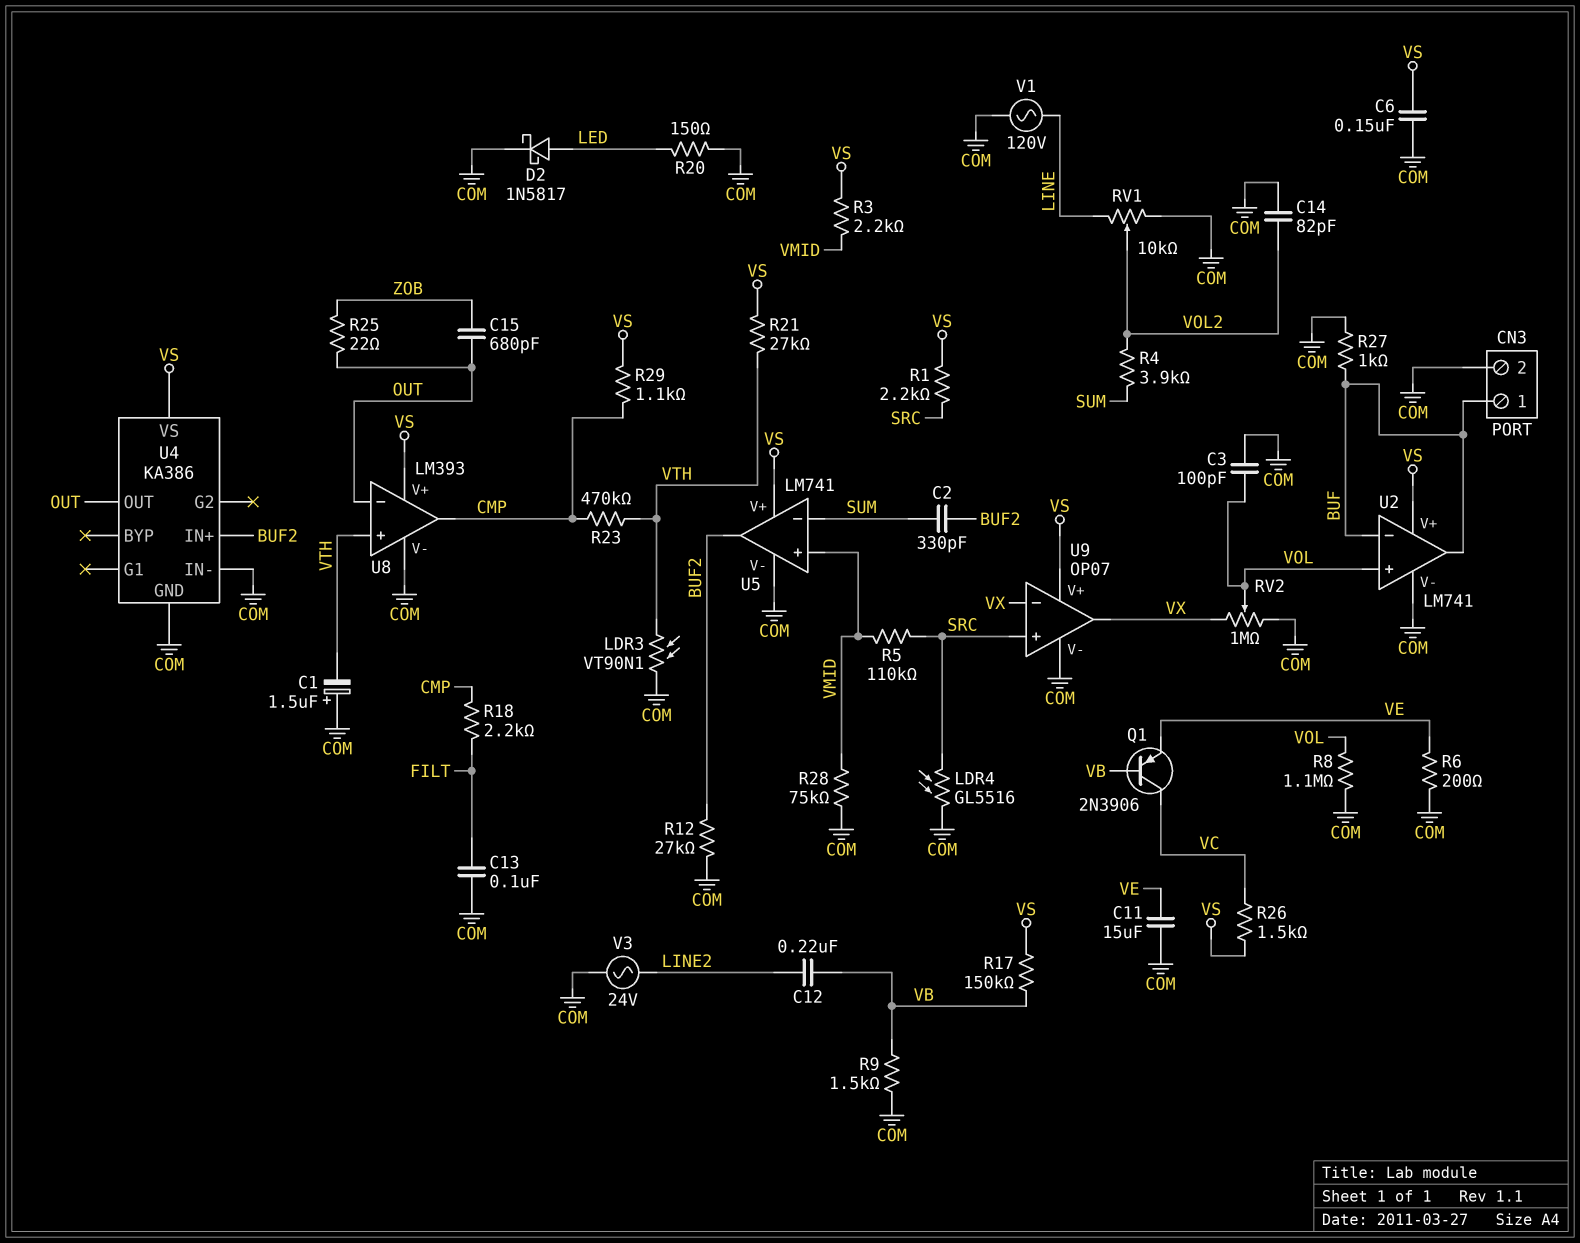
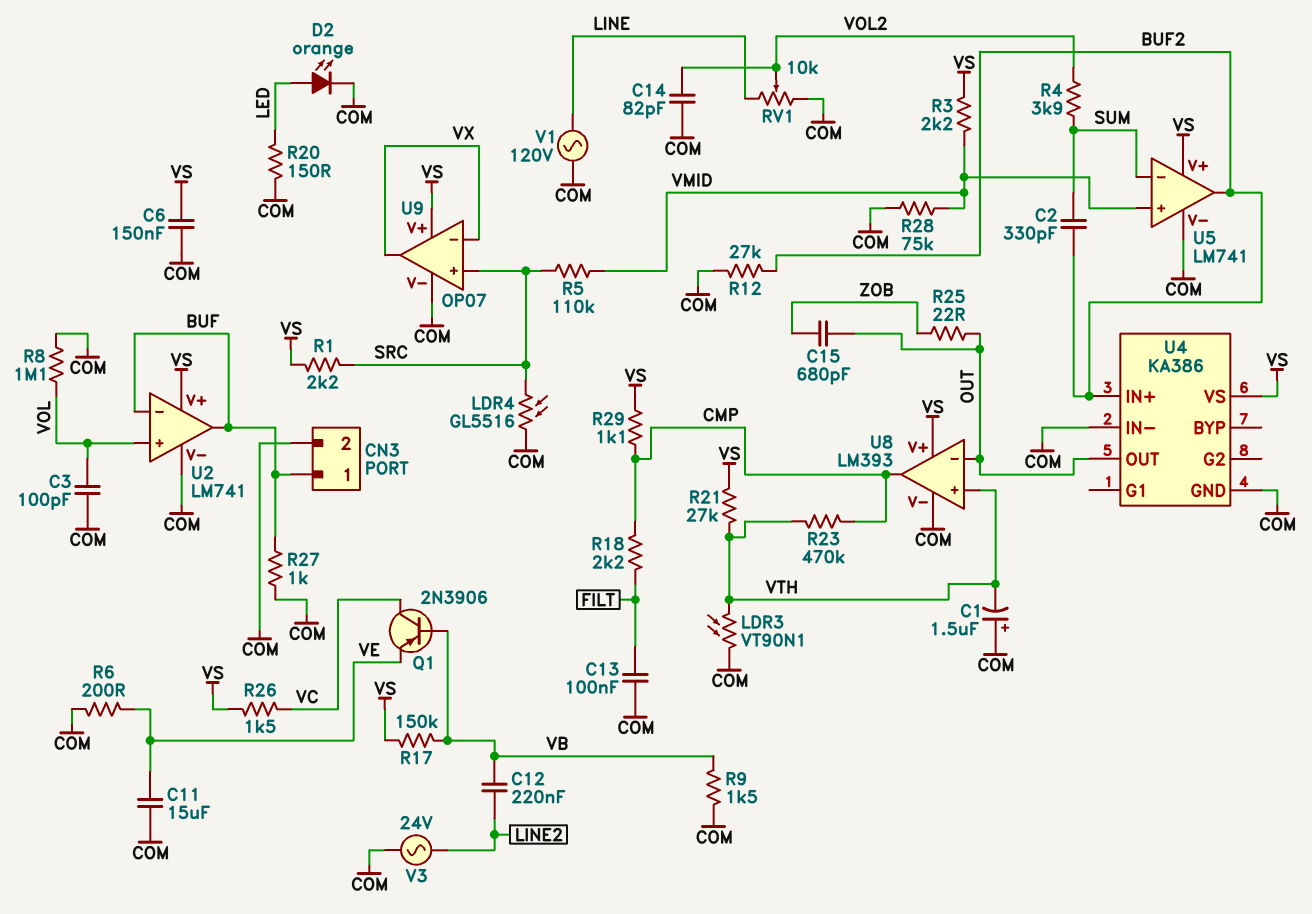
D2: schottky 1N5817 (A LED, K COM) -> LED orange (A LED, K COM)
RV2: 1M (COM, VX, wiper VOL) -> none

